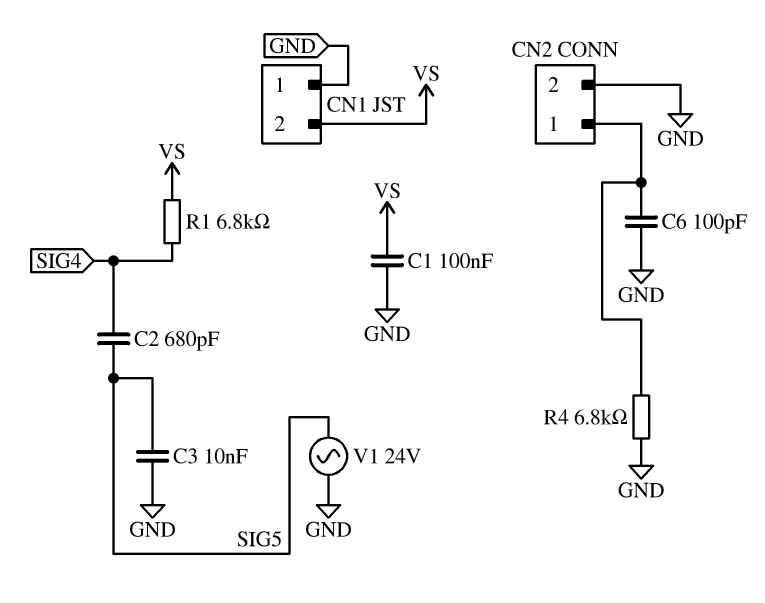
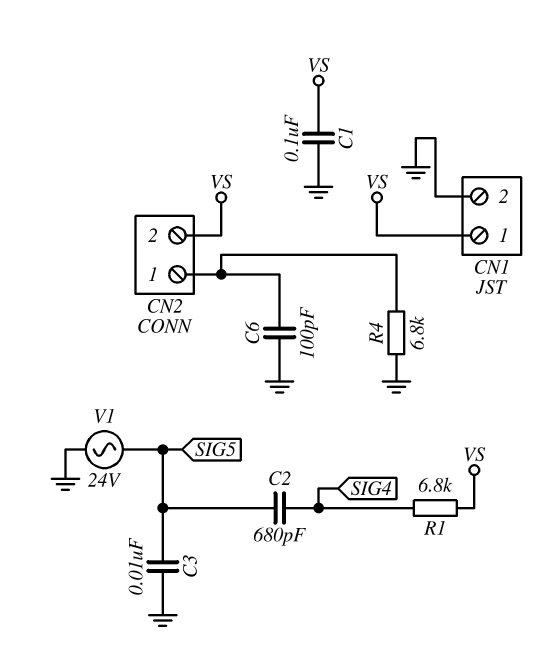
CN1 pin 1: GND -> VS
CN1 pin 2: VS -> GND
CN2 pin 2: GND -> VS

